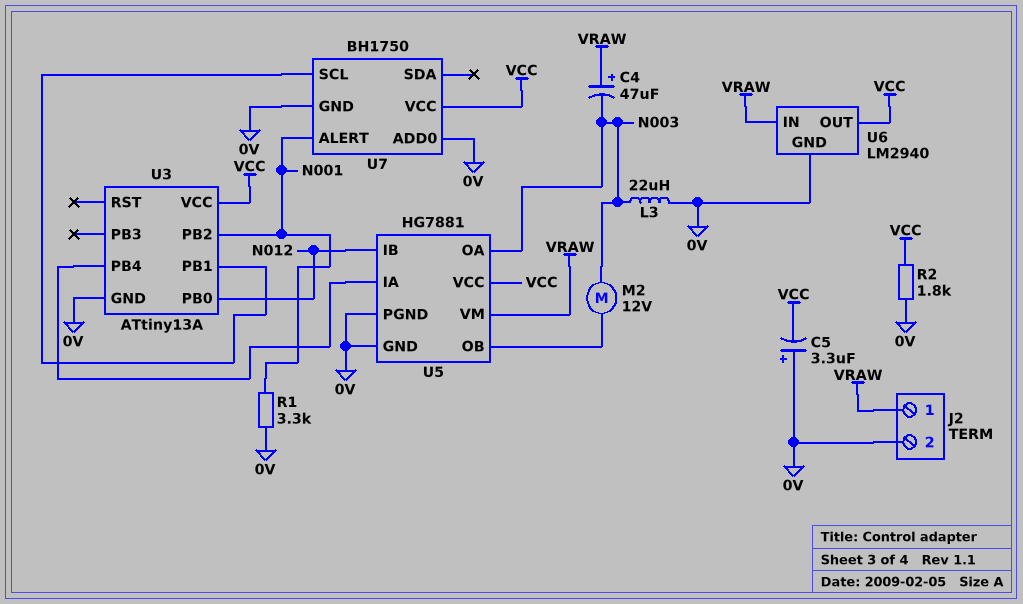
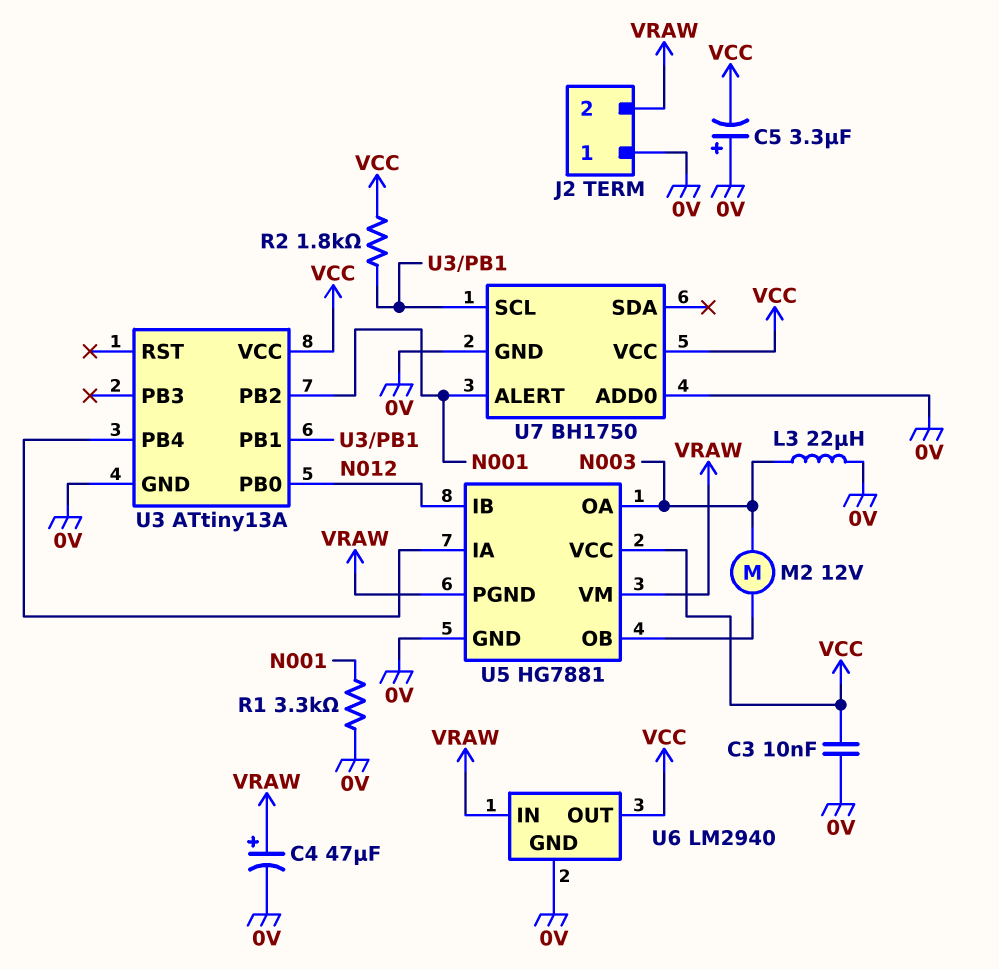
C3: none -> 10nF (0V, VCC)
C4: 47uF (plus VRAW, minus N003) -> 47uF (plus VRAW, minus 0V)
J2 pin 1: VRAW -> 0V
J2 pin 2: 0V -> VRAW
R2: 1.8k (0V, VCC) -> 1.8k (U3/PB1, VCC)
U5 pin PGND: 0V -> VRAW

